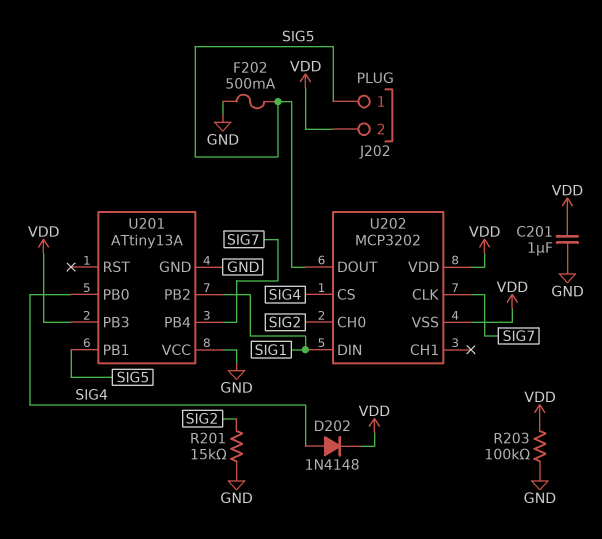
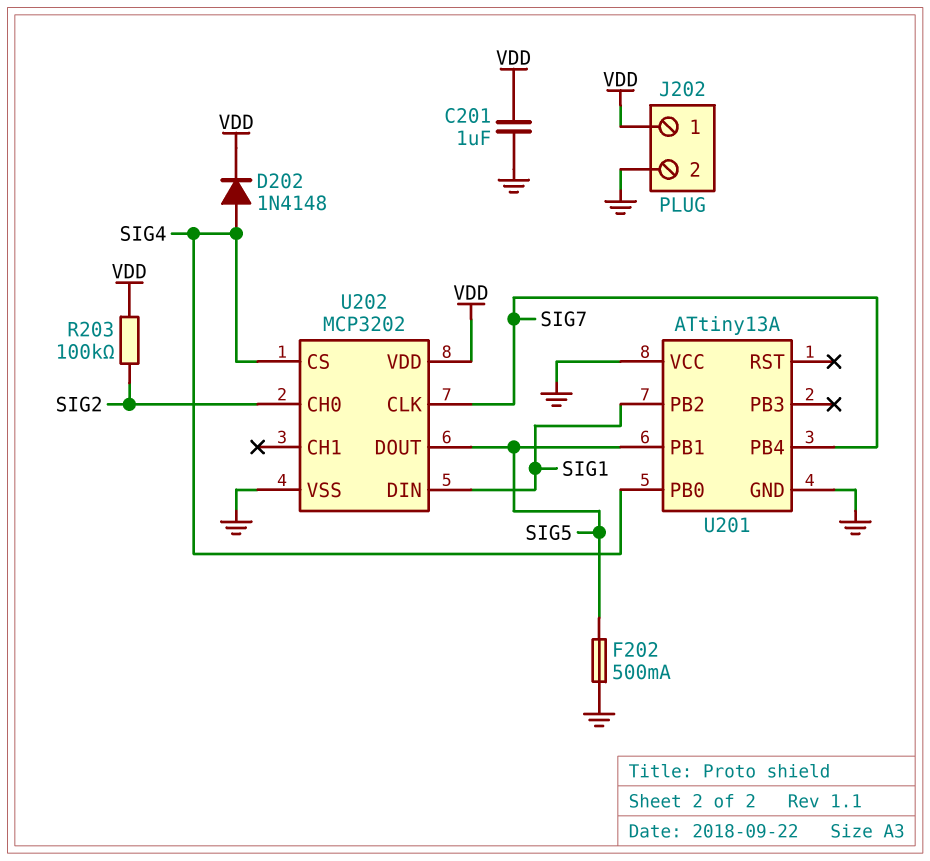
J202 pin 1: SIG5 -> VDD
J202 pin 2: VDD -> GND
R201: 15k (GND, SIG2) -> none
R203: 100k (GND, VDD) -> 100k (SIG2, VDD)
U201 pin PB3: VDD -> none
U202 pin VSS: VDD -> GND

